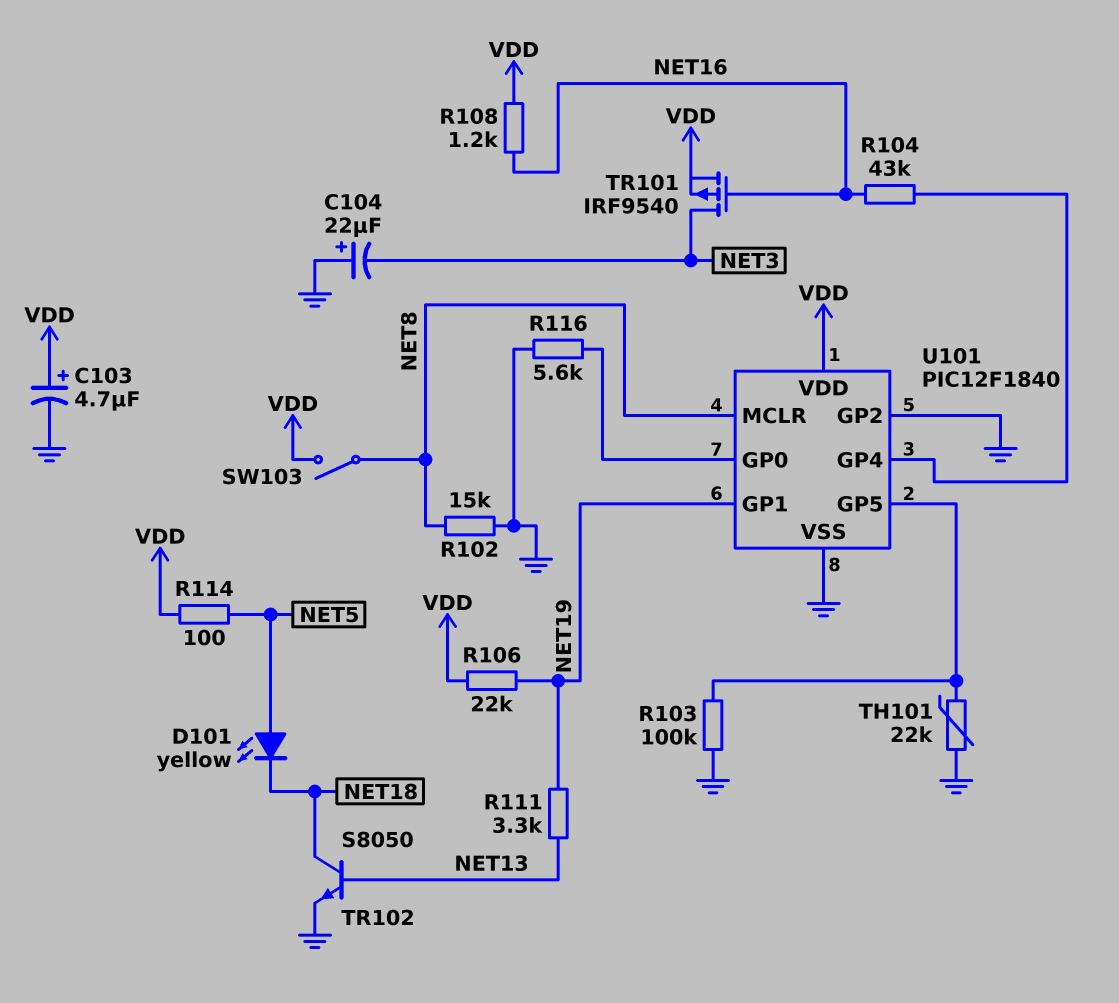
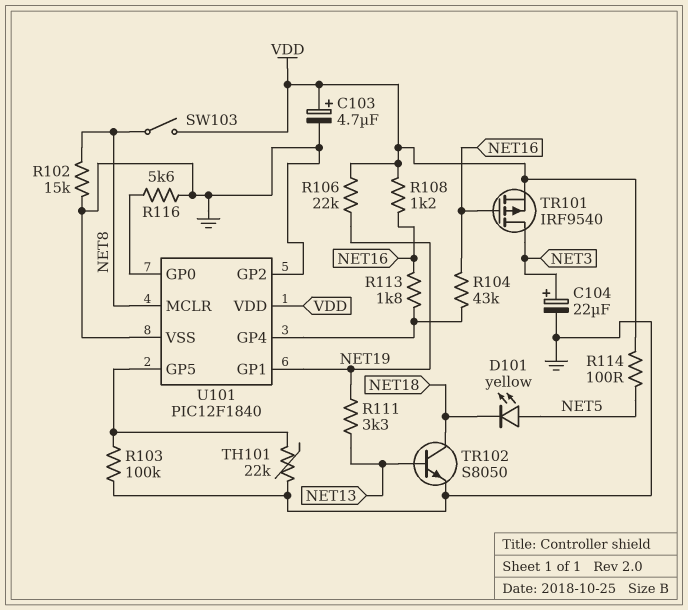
C104: 22uF (plus GND, minus NET3) -> 22uF (plus NET3, minus GND)
R113: none -> 1.8k (NET16, U101/GP4)

